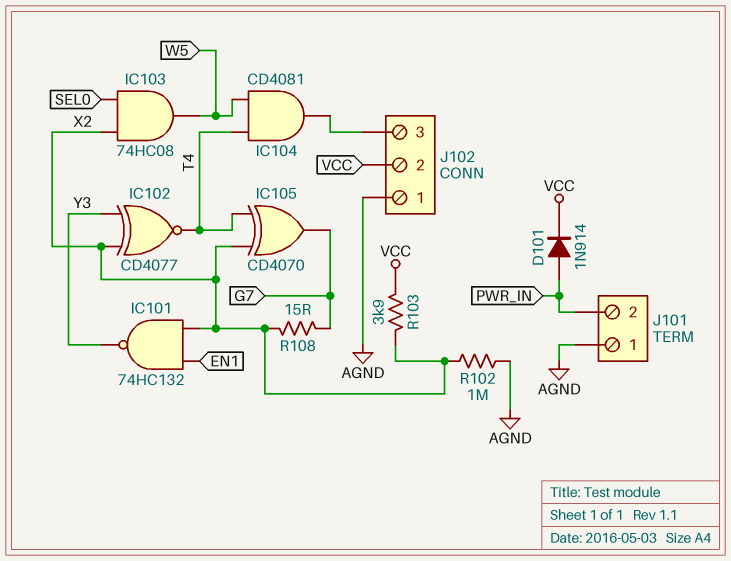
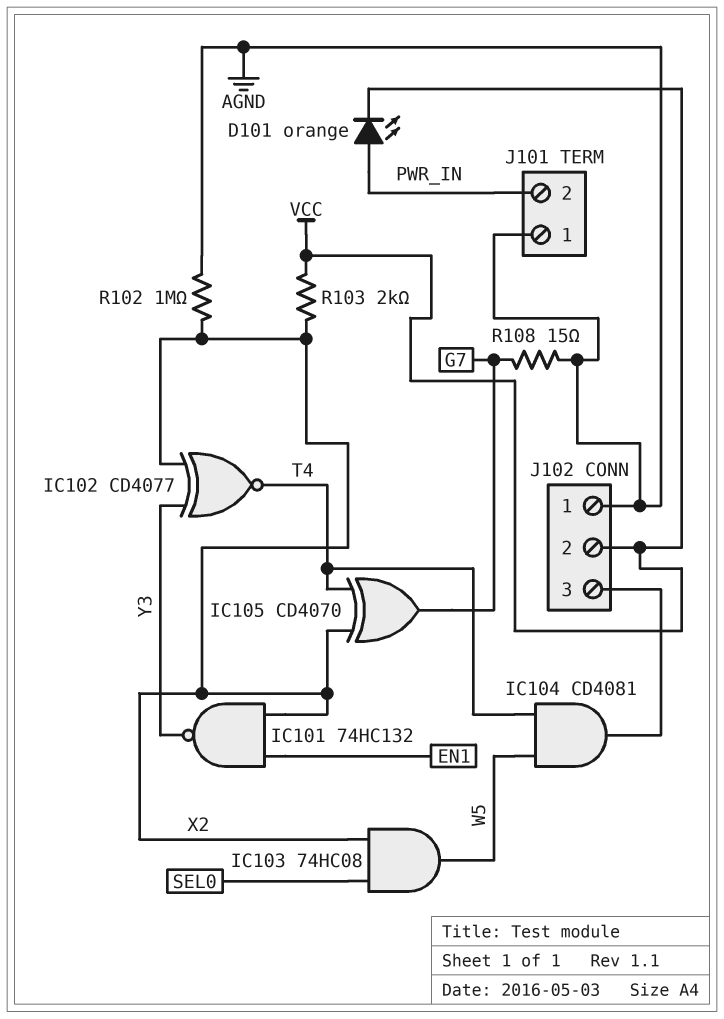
D101: diode 1N914 (A PWR_IN, K VCC) -> LED orange (A PWR_IN, K VCC)
R103: 3.9k (VCC, X2) -> 2k (VCC, X2)
R108: 15 (G7, X2) -> 15 (AGND, G7)

